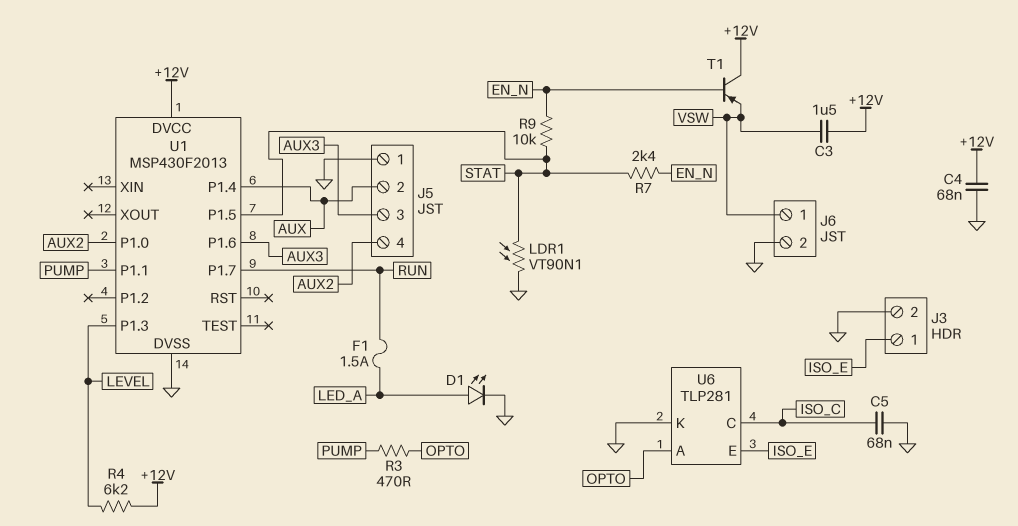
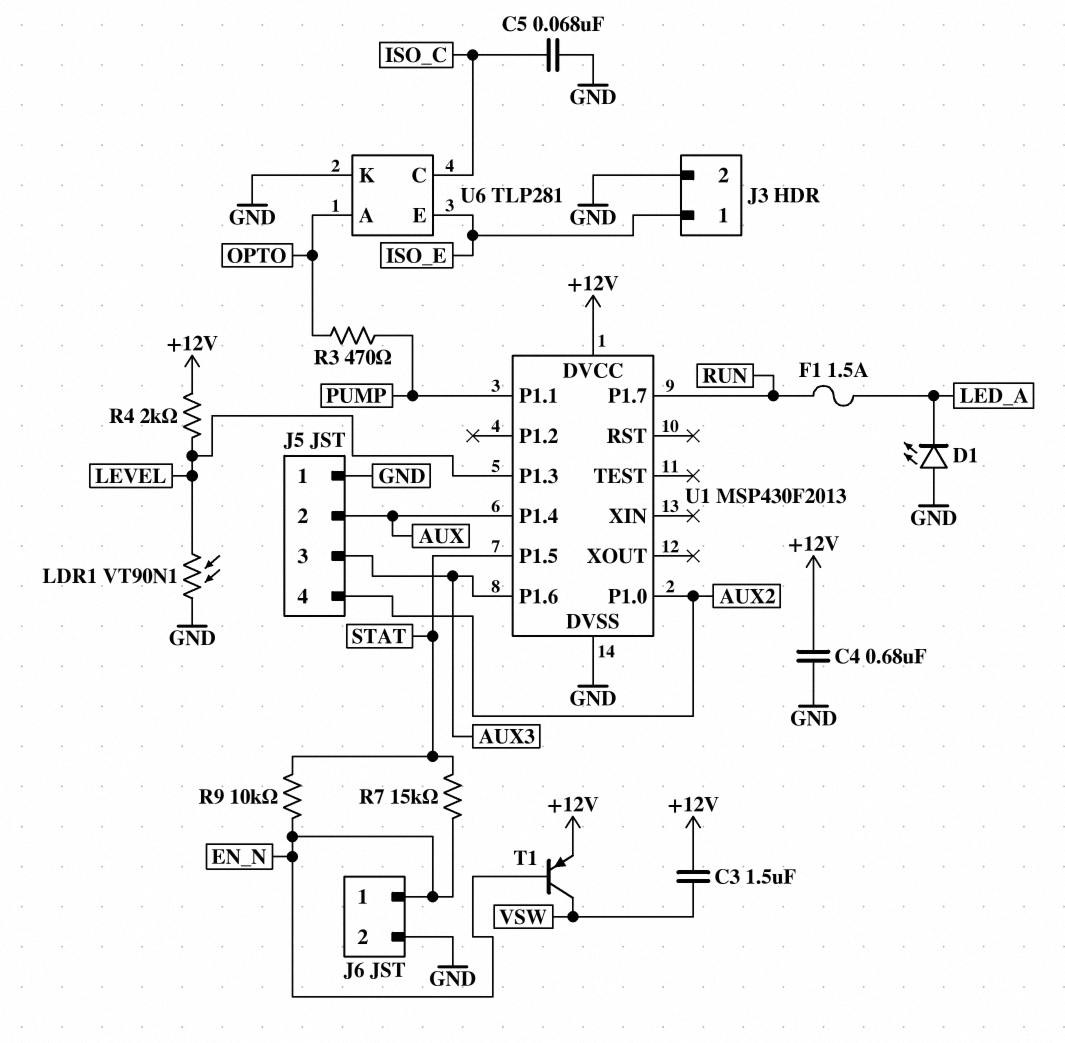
C4: 68nF (+12V, GND) -> 680nF (+12V, GND)
D1: LED (A LED_A, K GND) -> LED (A GND, K LED_A)
J6 pin 1: VSW -> EN_N
LDR1: VT90N1 (GND, STAT) -> VT90N1 (GND, LEVEL)
R4: 6.2k (+12V, LEVEL) -> 2k (+12V, LEVEL)
R7: 2.4k (EN_N, STAT) -> 15k (EN_N, STAT)
T1: PNP (B EN_N, C +12V, E VSW) -> PNP (B EN_N, C VSW, E +12V)

